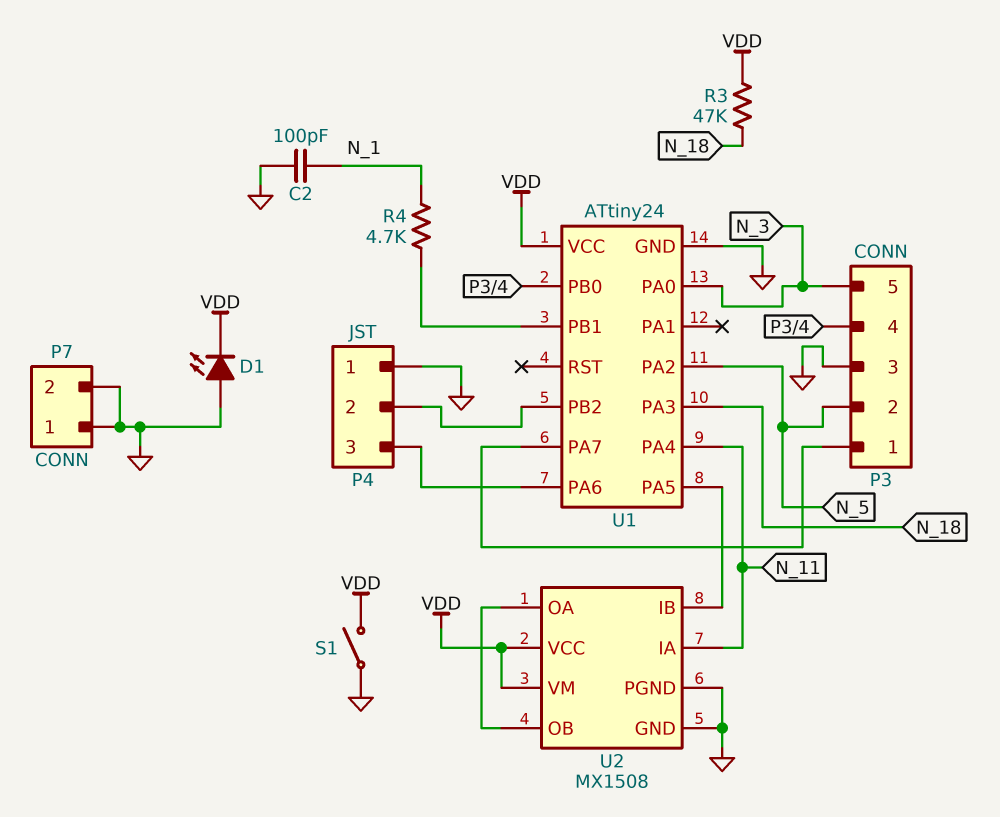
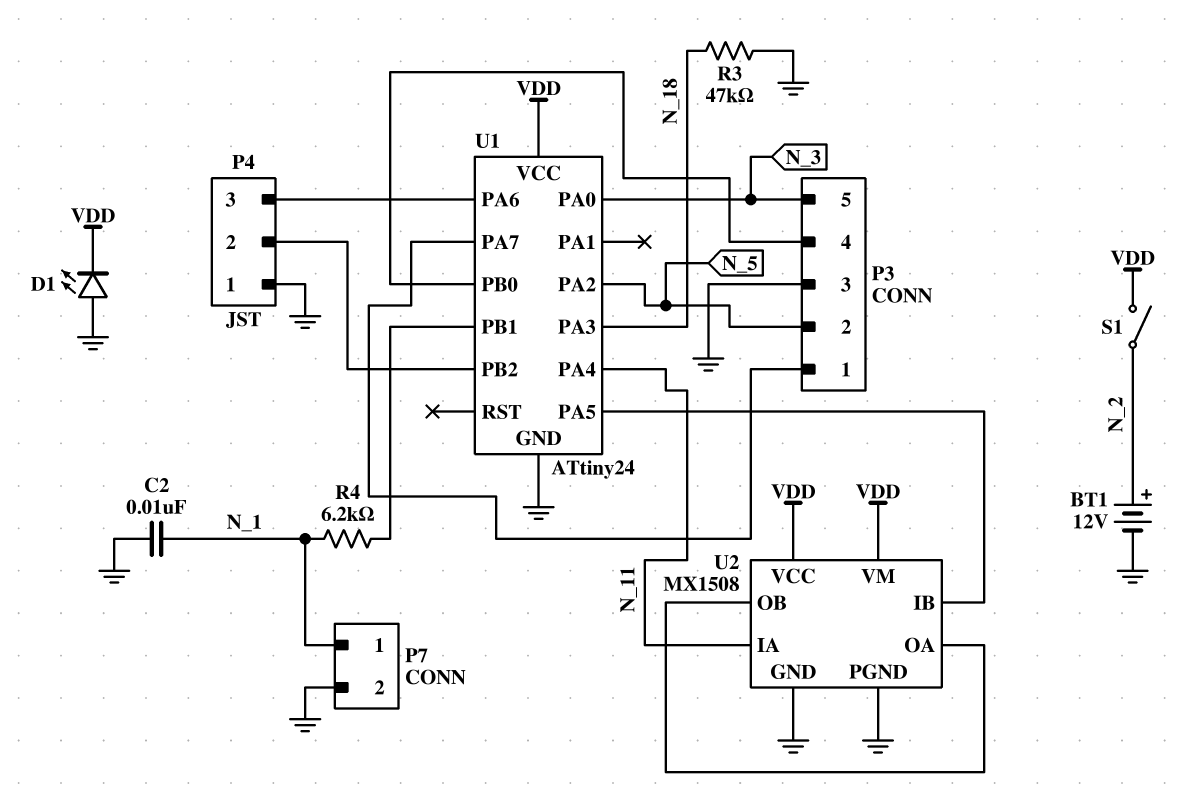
BT1: none -> 12V (plus N_2, minus GND)
C2: 100pF (GND, N_1) -> 10nF (GND, N_1)
P7 pin 1: GND -> N_1
R3: 47k (N_18, VDD) -> 47k (GND, N_18)
R4: 4.7k (N_1, U1/PB1) -> 6.2k (N_1, U1/PB1)
S1: switch (GND, VDD) -> switch (N_2, VDD)

